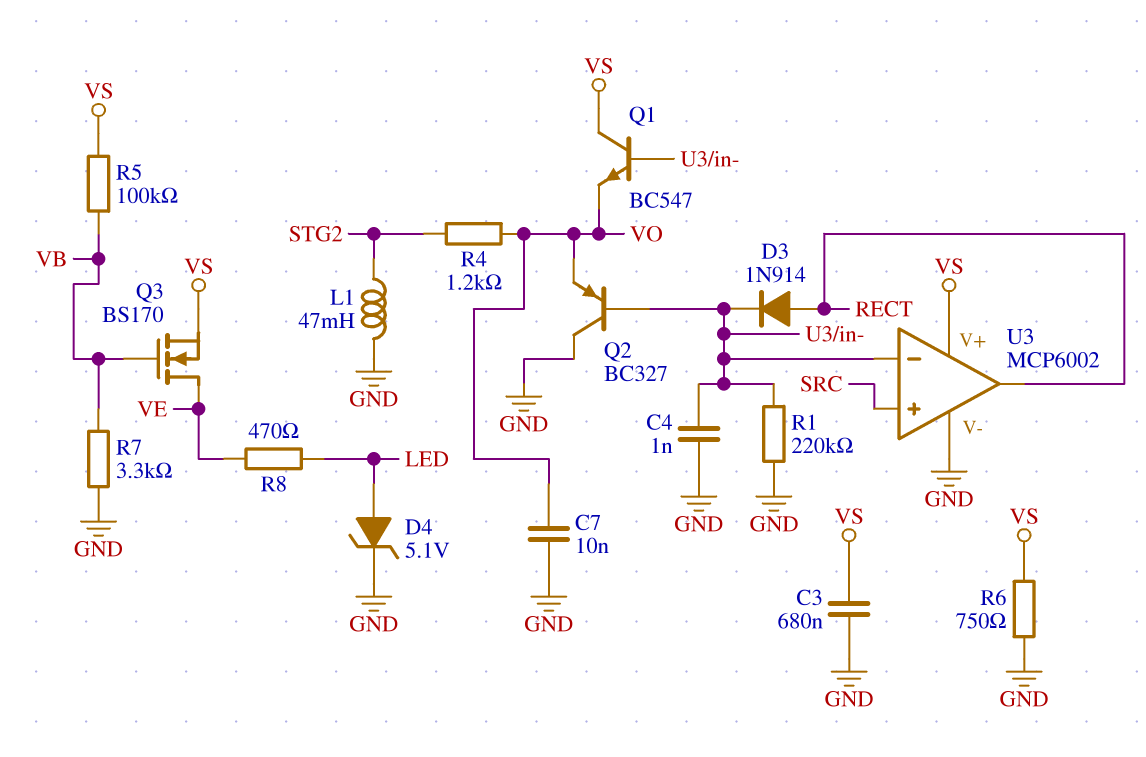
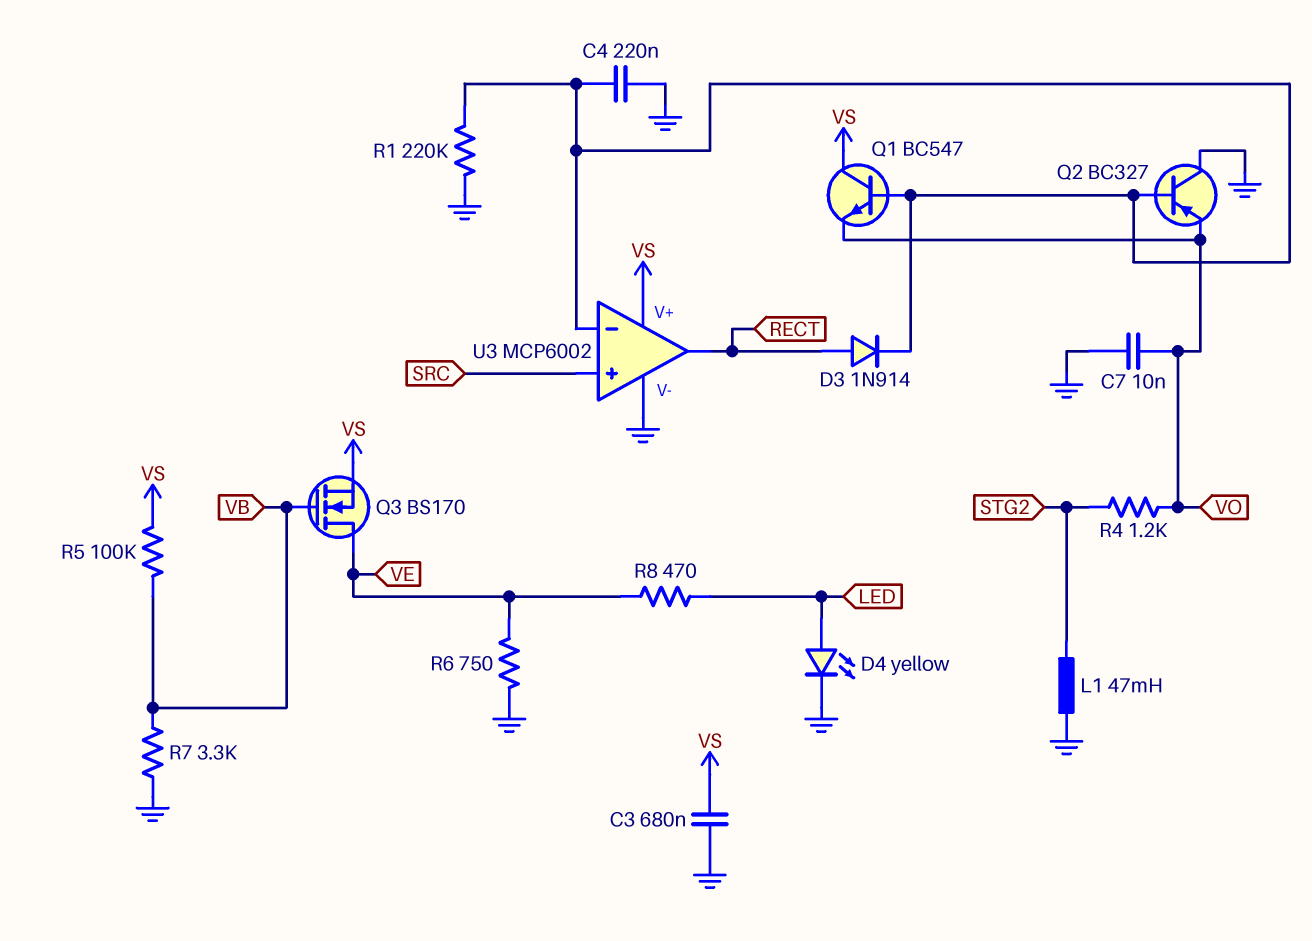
C4: 1nF (GND, U3/in-) -> 220nF (GND, U3/in-)
D4: zener 5.1V (A LED, K GND) -> LED yellow (A LED, K GND)
R6: 750 (GND, VS) -> 750 (GND, VE)

